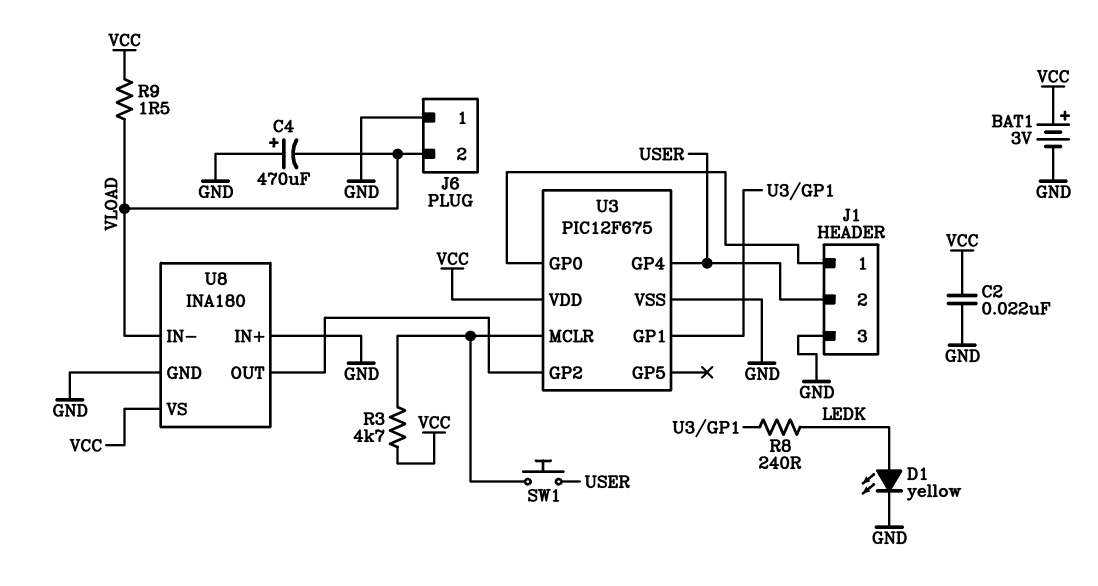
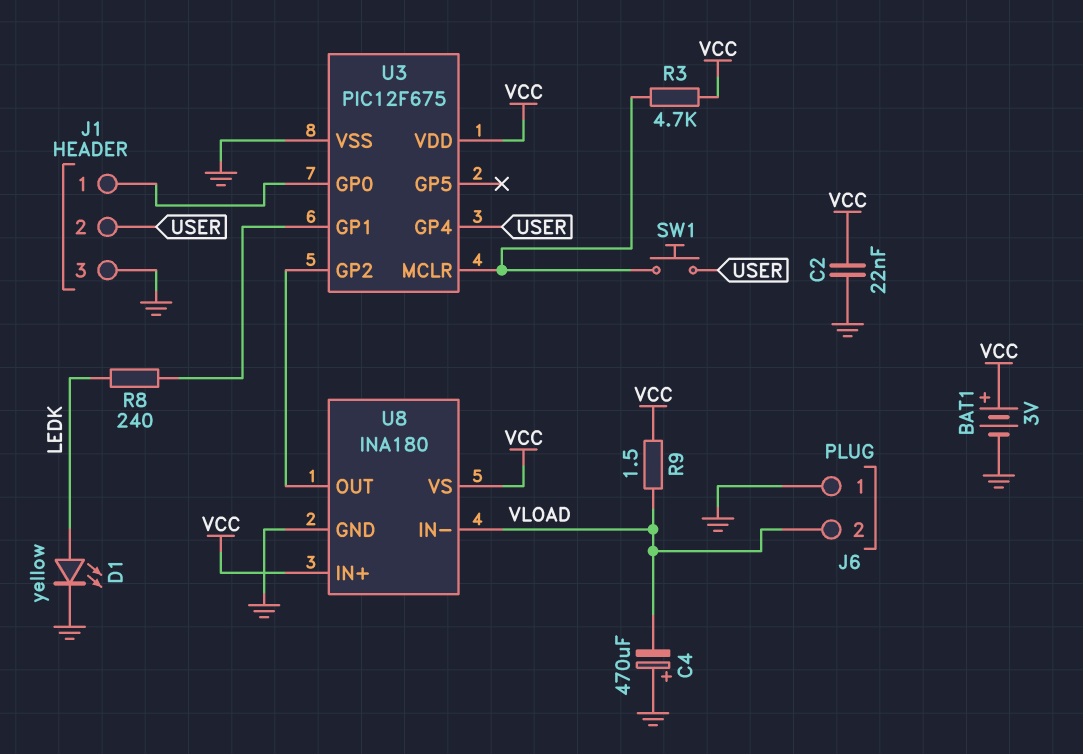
U8 pin IN+: GND -> VCC

